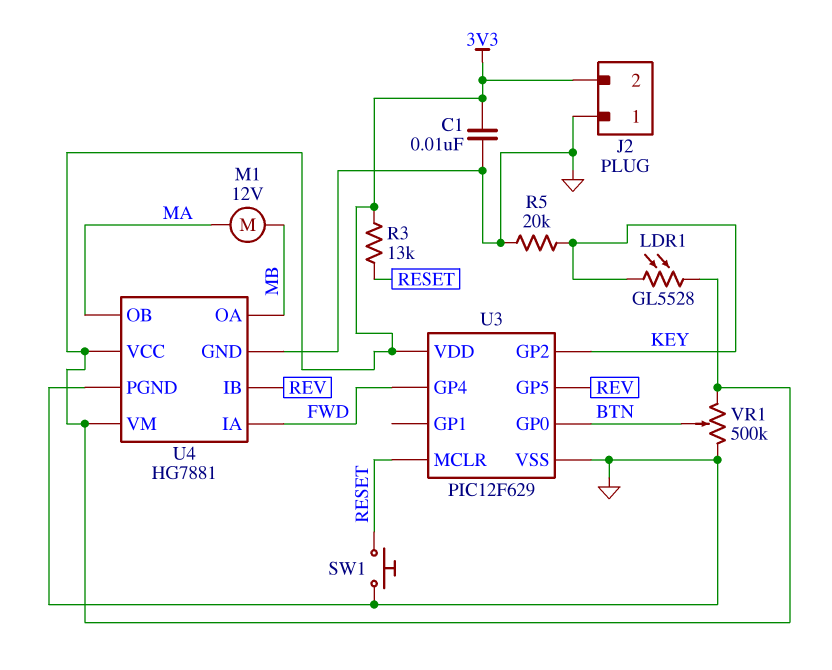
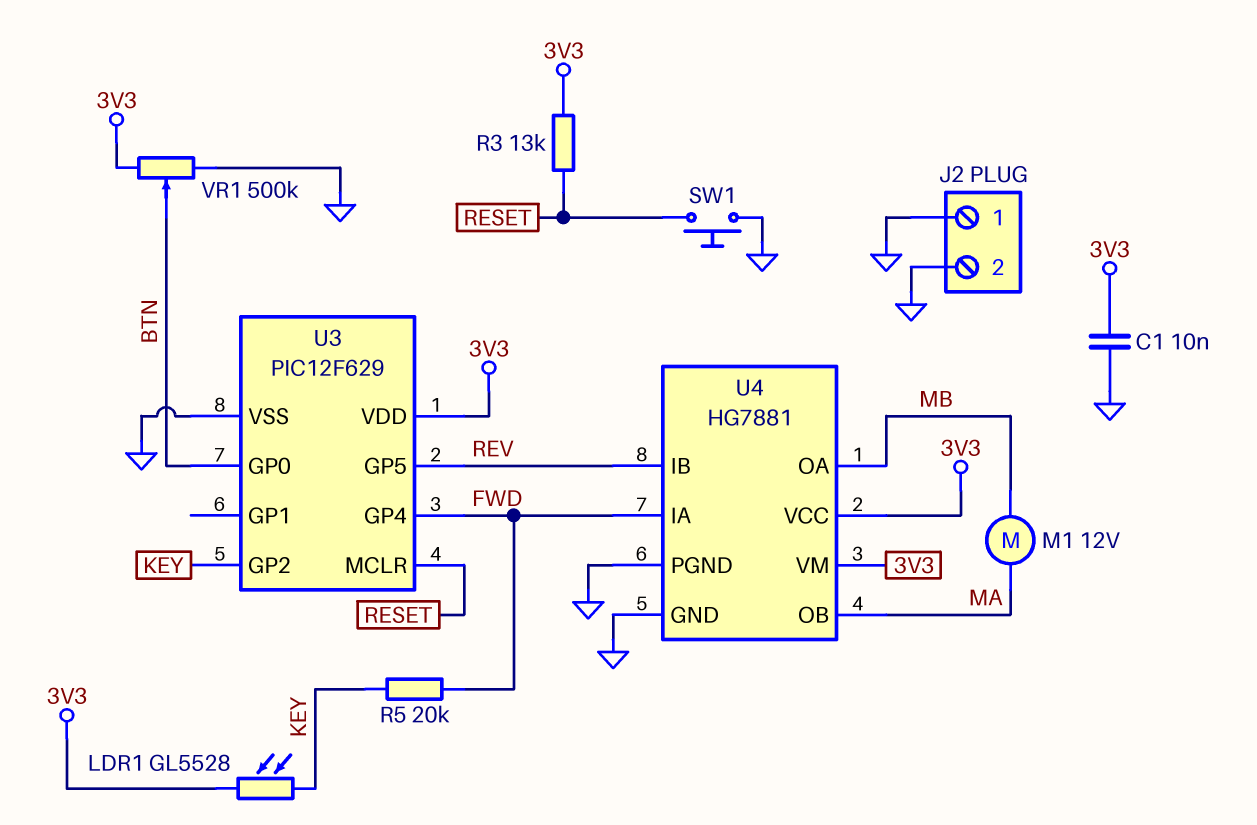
J2 pin 2: 3V3 -> GND
R5: 20k (GND, KEY) -> 20k (FWD, KEY)

